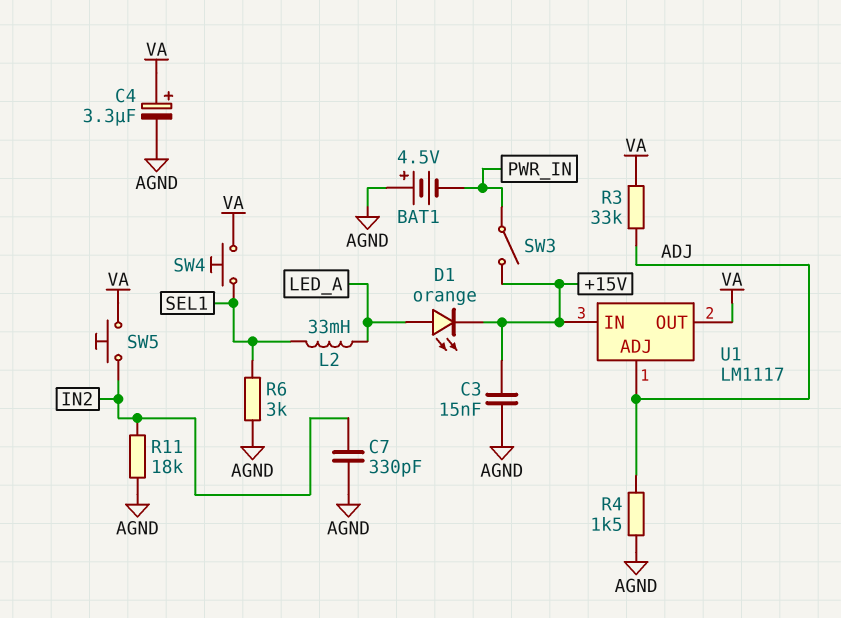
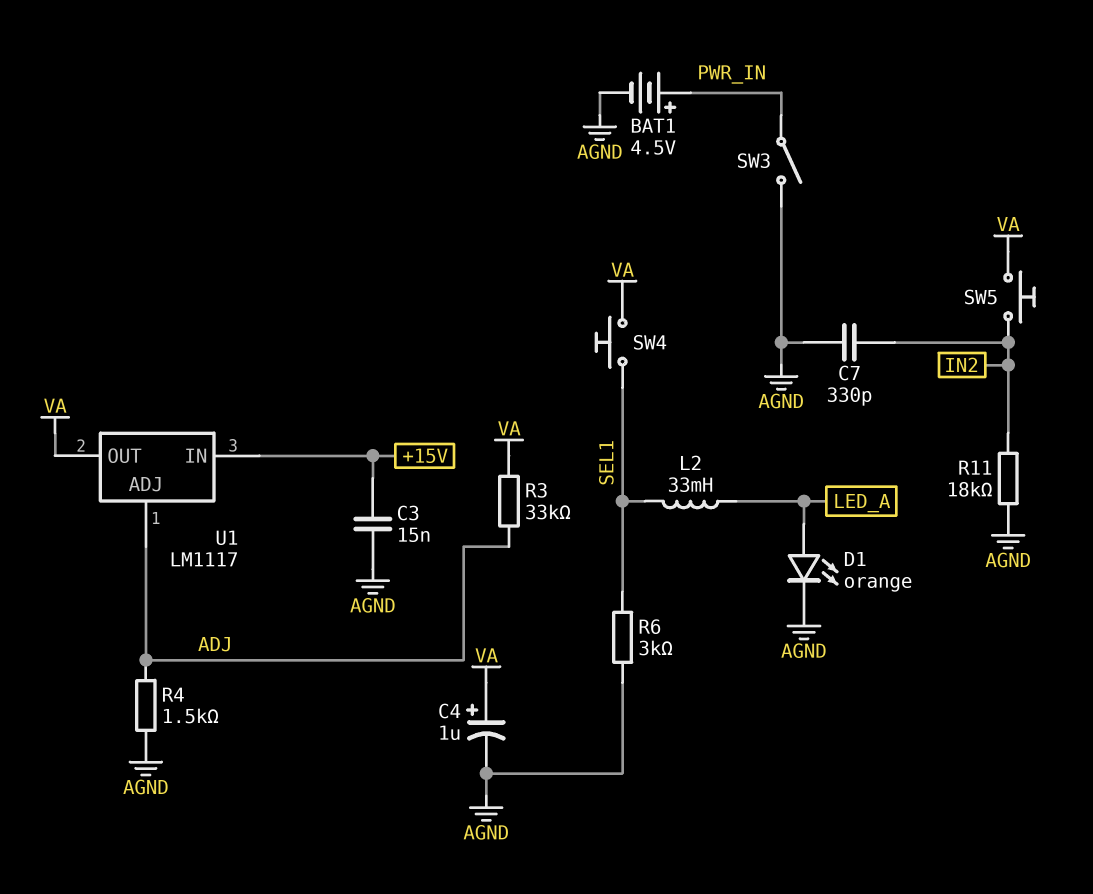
BAT1: 4.5V (plus AGND, minus PWR_IN) -> 4.5V (plus PWR_IN, minus AGND)
C4: 3.3uF (plus VA, minus AGND) -> 1uF (plus VA, minus AGND)
D1: LED orange (A LED_A, K +15V) -> LED orange (A LED_A, K AGND)
SW3: switch (+15V, PWR_IN) -> switch (AGND, PWR_IN)

